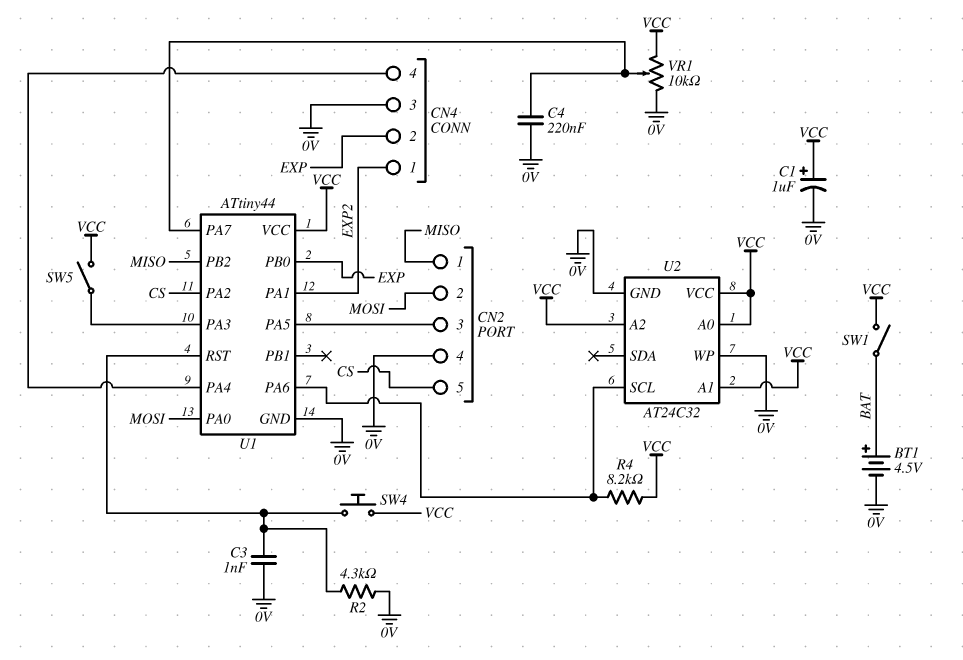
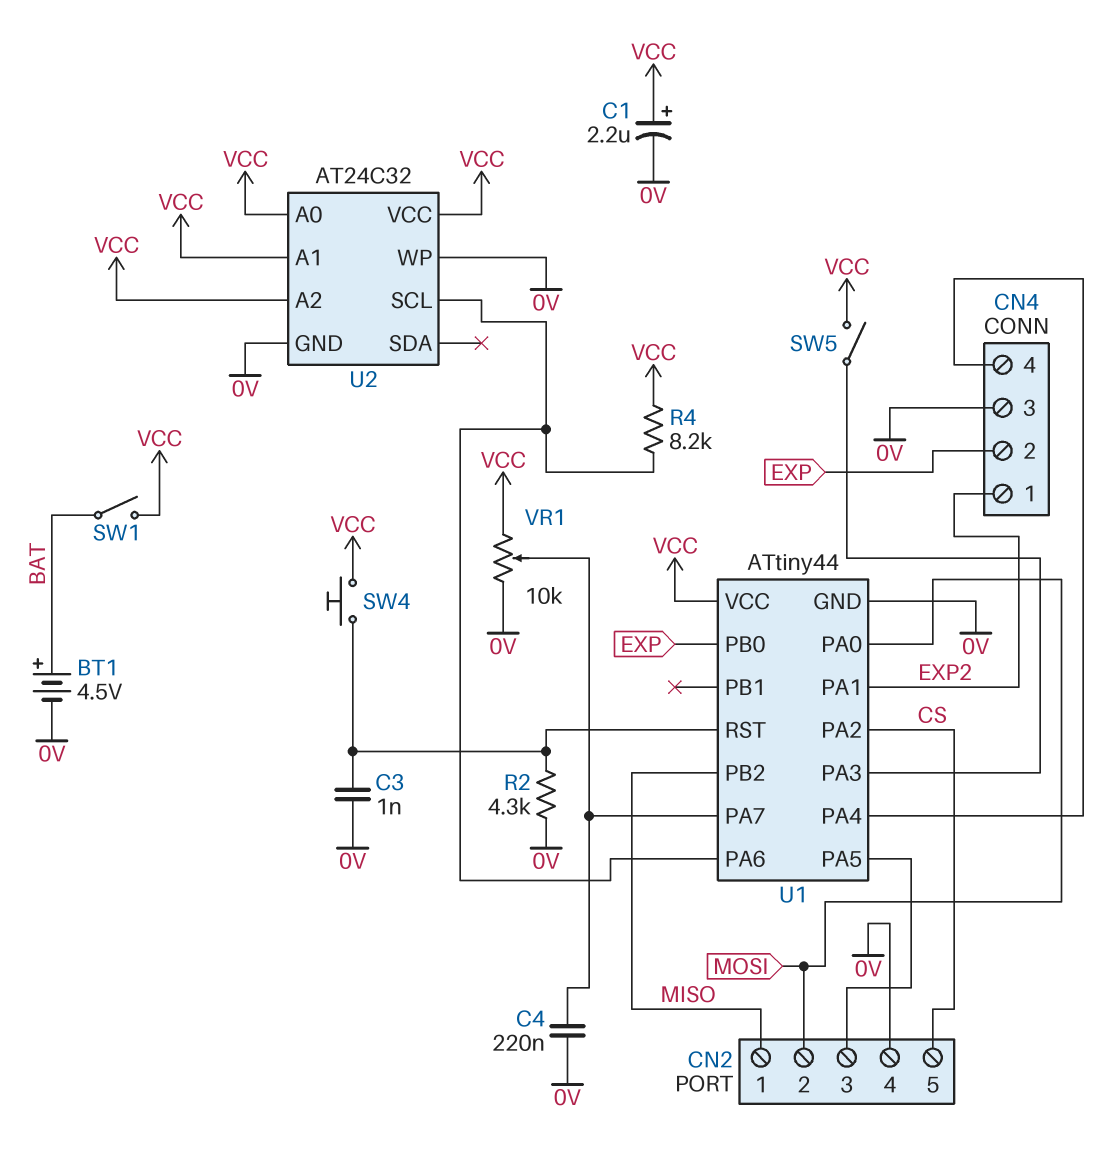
C1: 1uF (plus VCC, minus 0V) -> 2.2uF (plus VCC, minus 0V)

